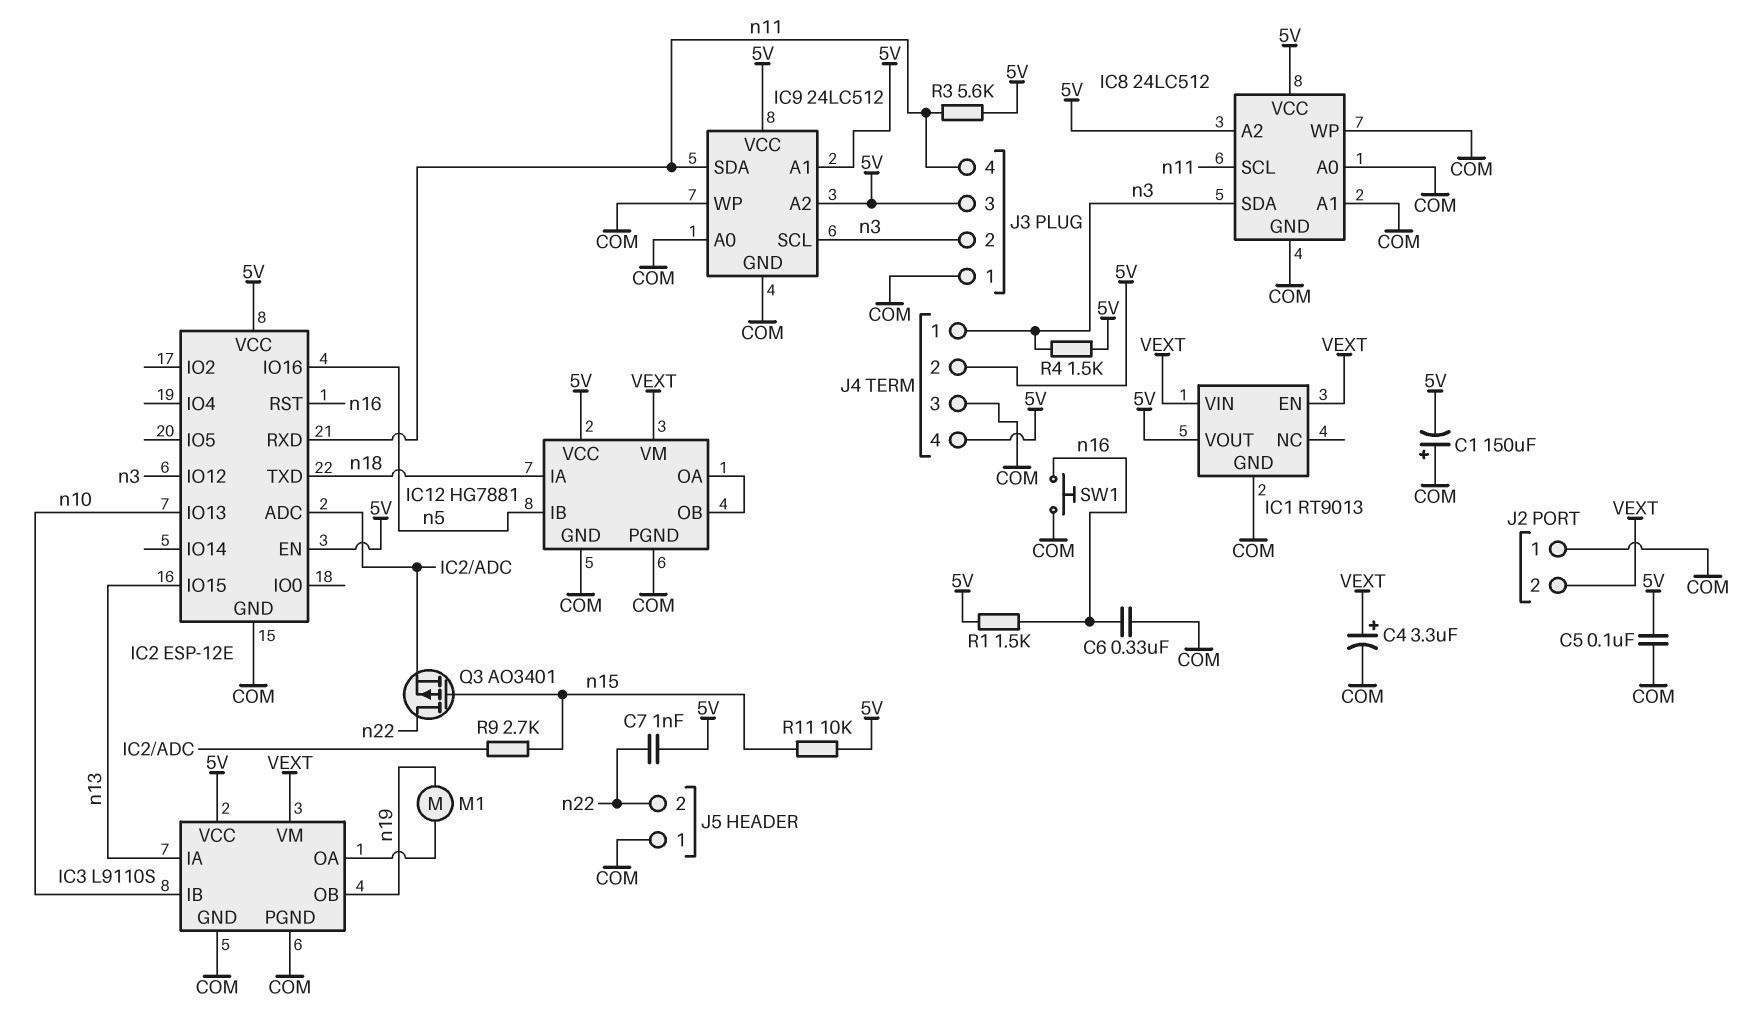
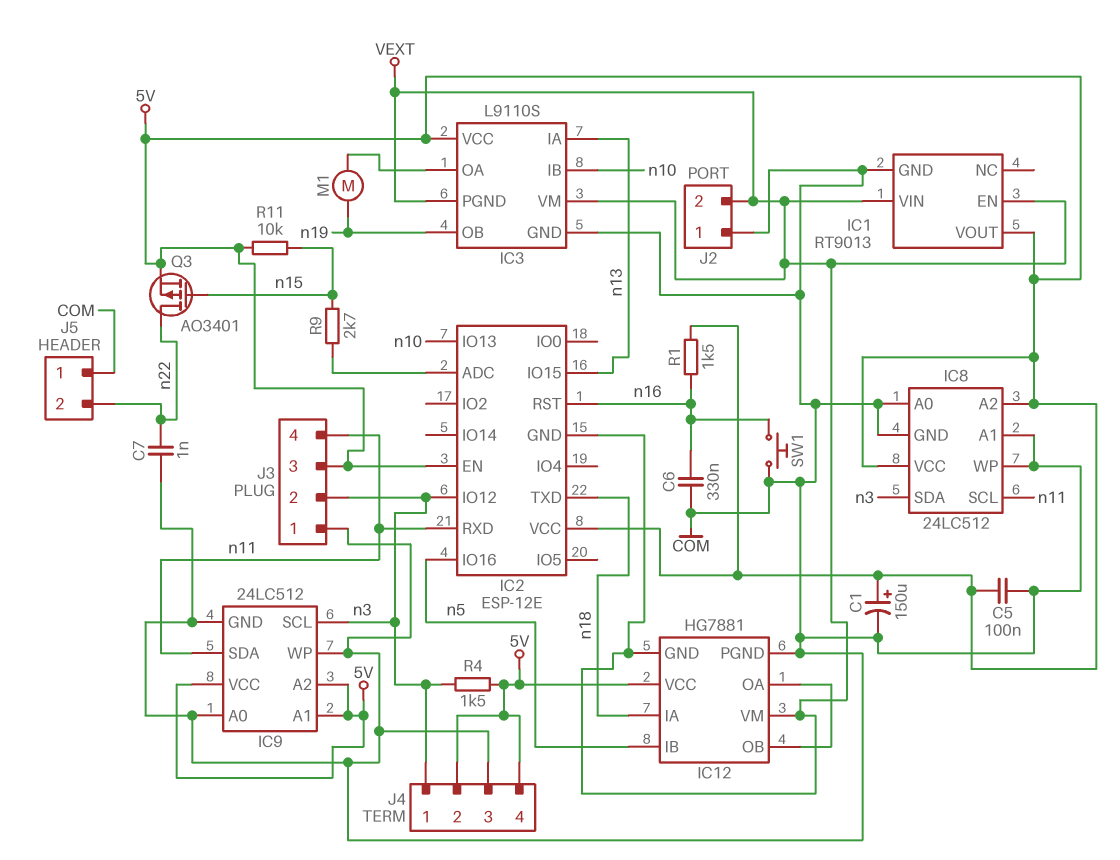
C1: 150uF (plus COM, minus 5V) -> 150uF (plus 5V, minus COM)
C4: 3.3uF (plus VEXT, minus COM) -> none
C7: 1nF (5V, n22) -> 1nF (COM, n22)
IC2 pin GND: COM -> VEXT
IC3 pin PGND: COM -> VEXT
IC12 pin GND: COM -> VEXT
Q3: PMOS AO3401 (G n15, D n22, S IC2/ADC) -> PMOS AO3401 (G n15, D n22, S 5V)
R3: 5.6k (5V, n11) -> none

